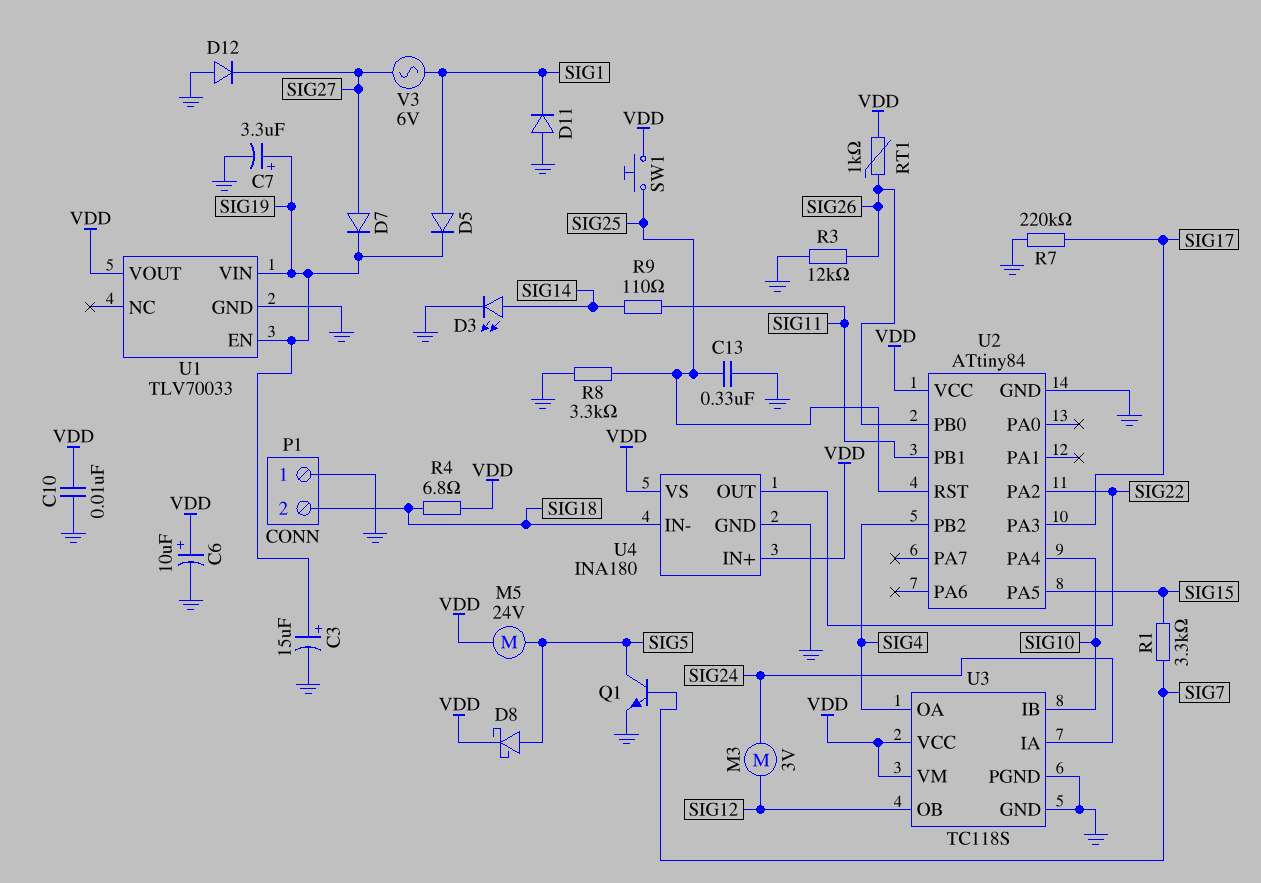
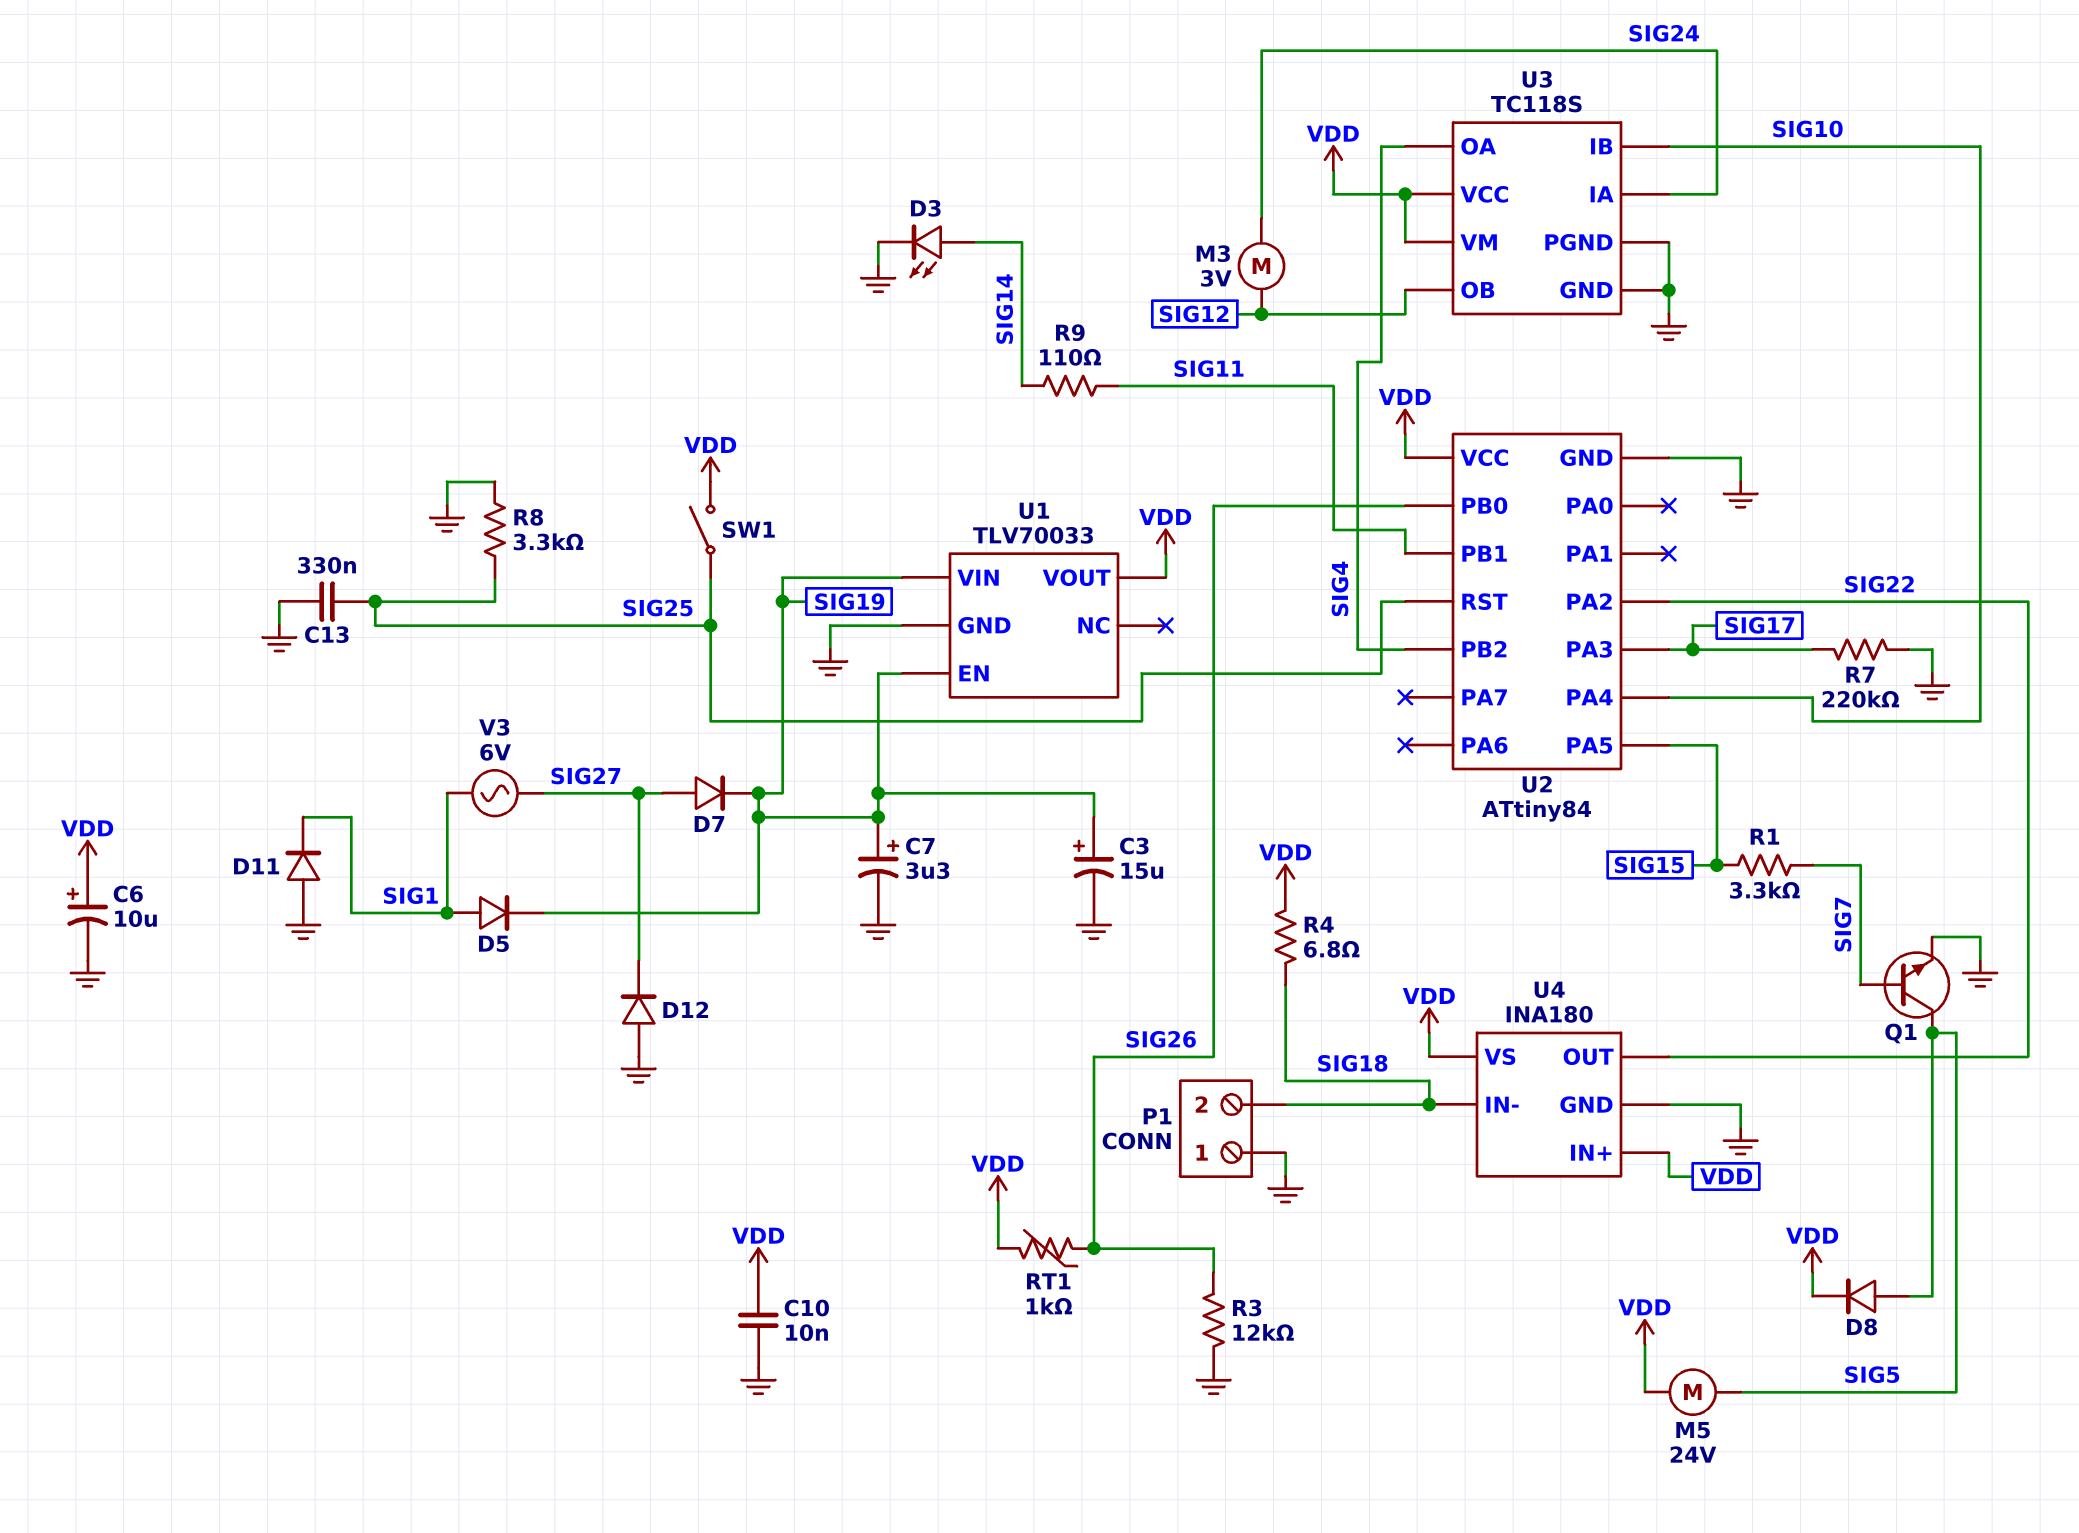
D8: schottky (A SIG5, K VDD) -> diode (A SIG5, K VDD)
SW1: button (SIG25, VDD) -> switch (SIG25, VDD)

